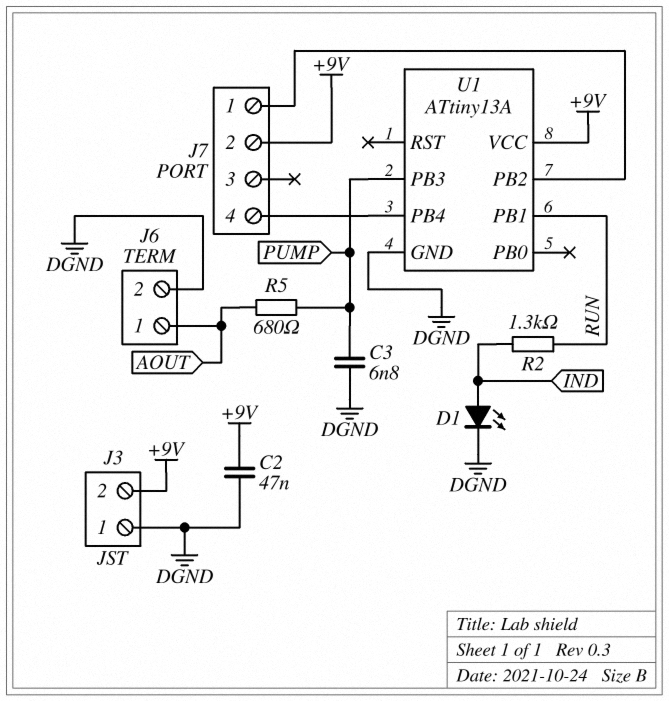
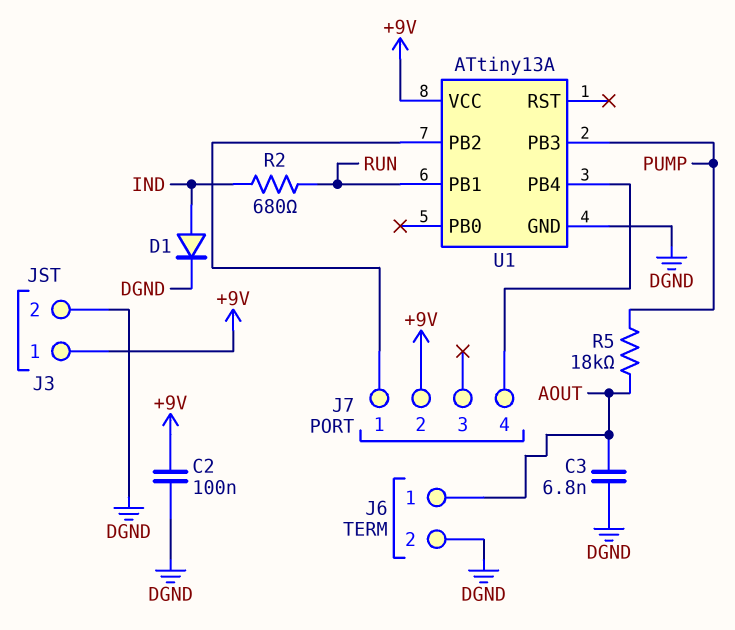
C2: 47nF (+9V, DGND) -> 100nF (+9V, DGND)
C3: 6.8nF (DGND, PUMP) -> 6.8nF (AOUT, DGND)
D1: LED (A IND, K DGND) -> diode (A IND, K DGND)
J3 pin 1: DGND -> +9V
J3 pin 2: +9V -> DGND
R2: 1.3k (IND, RUN) -> 680 (IND, RUN)
R5: 680 (AOUT, PUMP) -> 18k (AOUT, PUMP)

